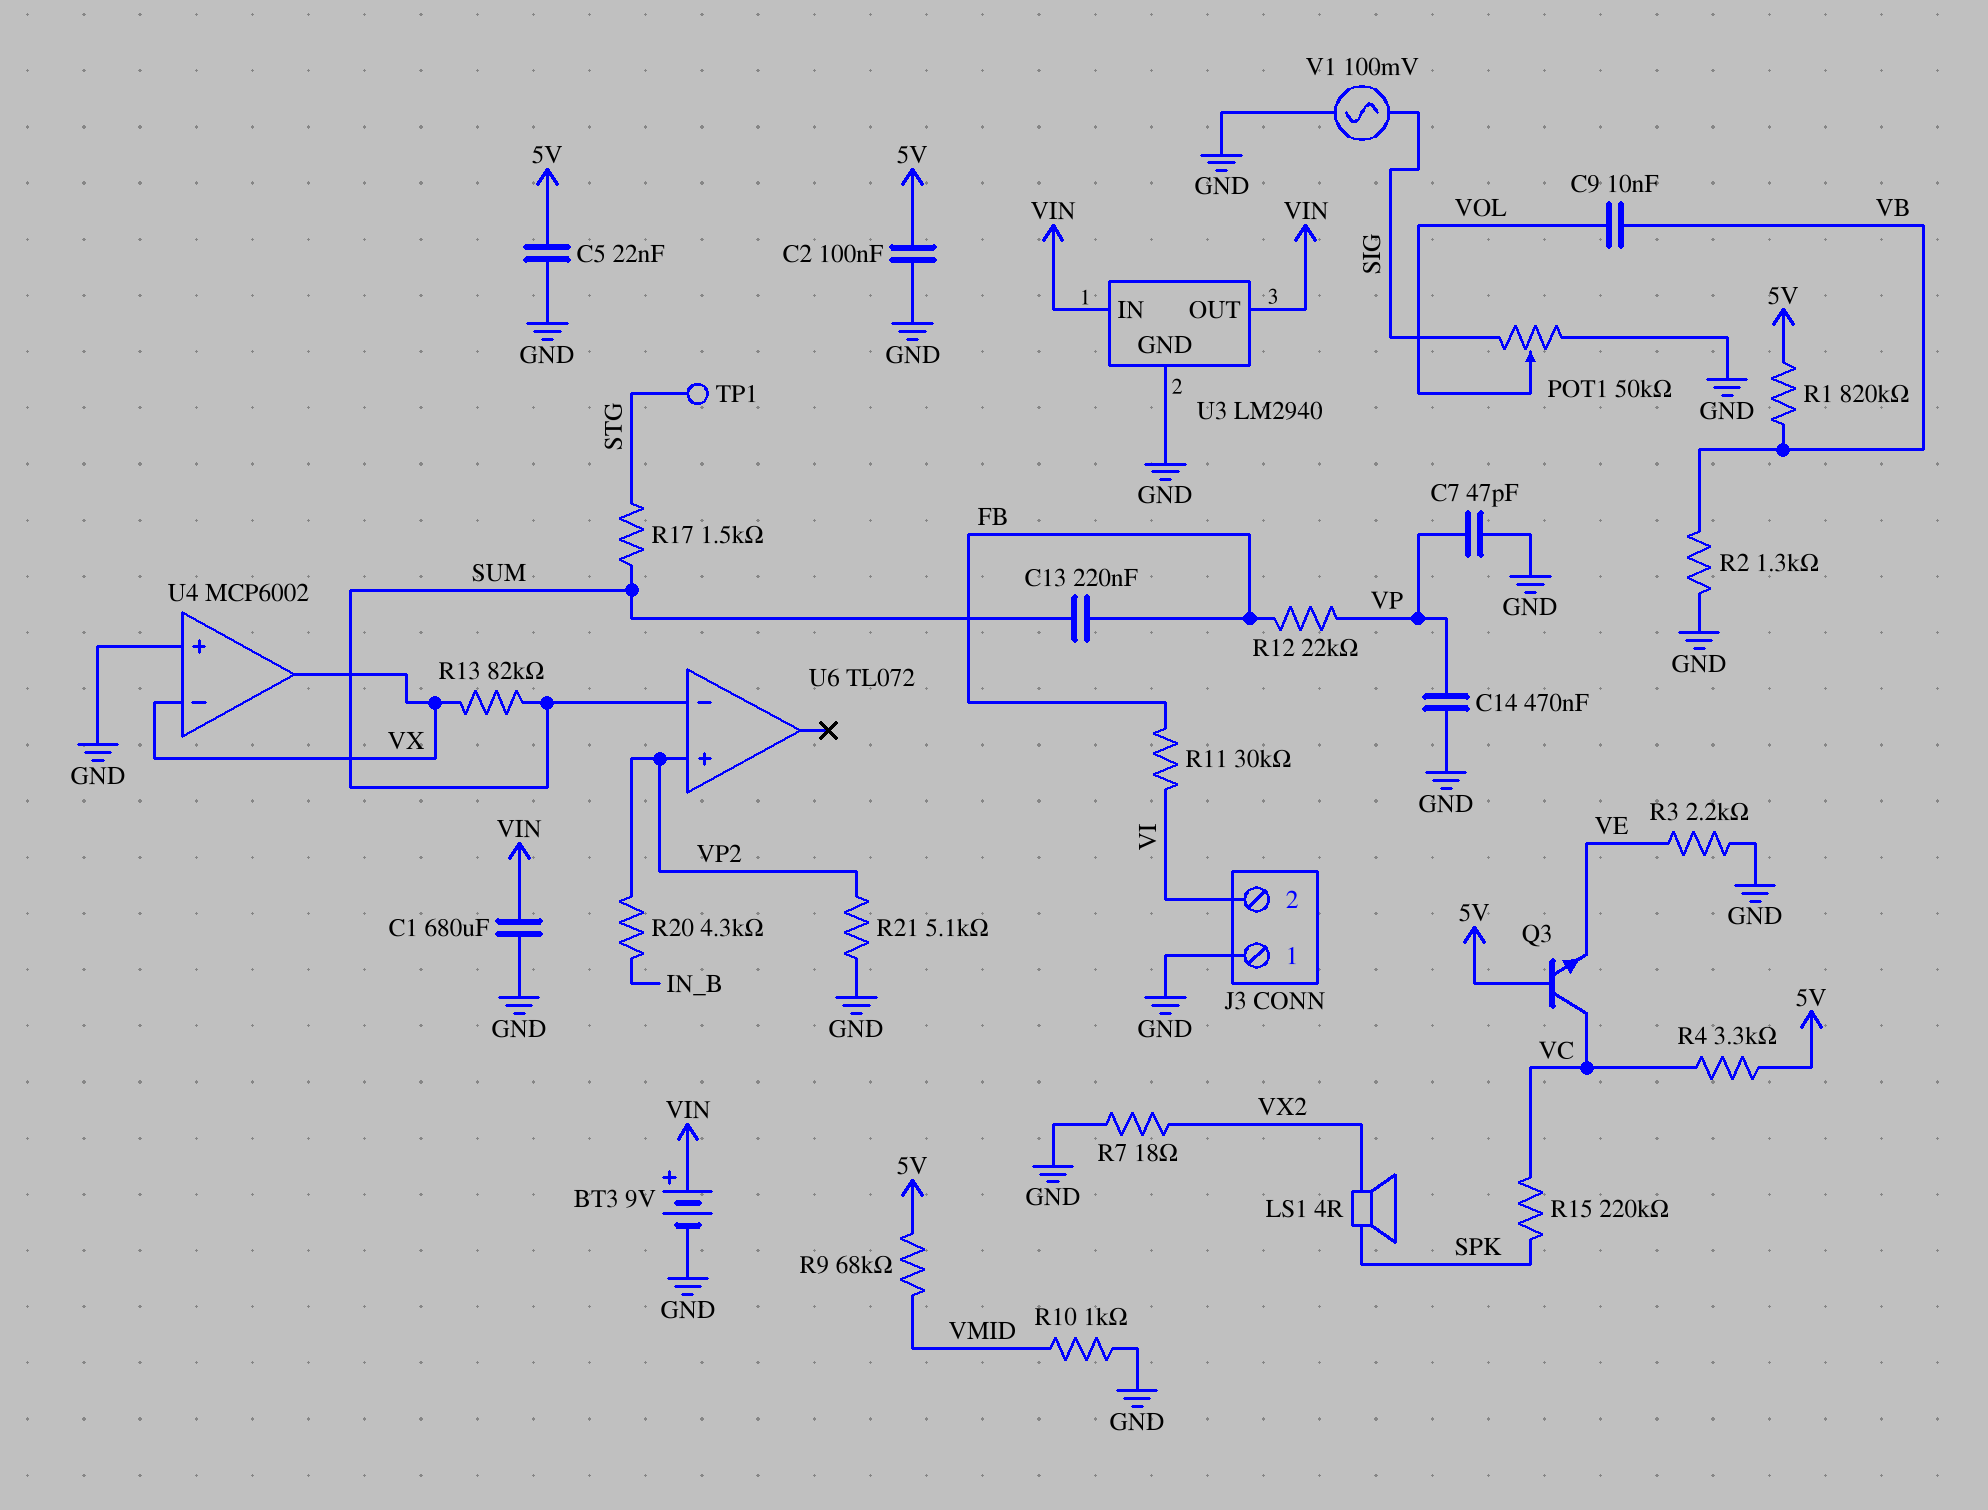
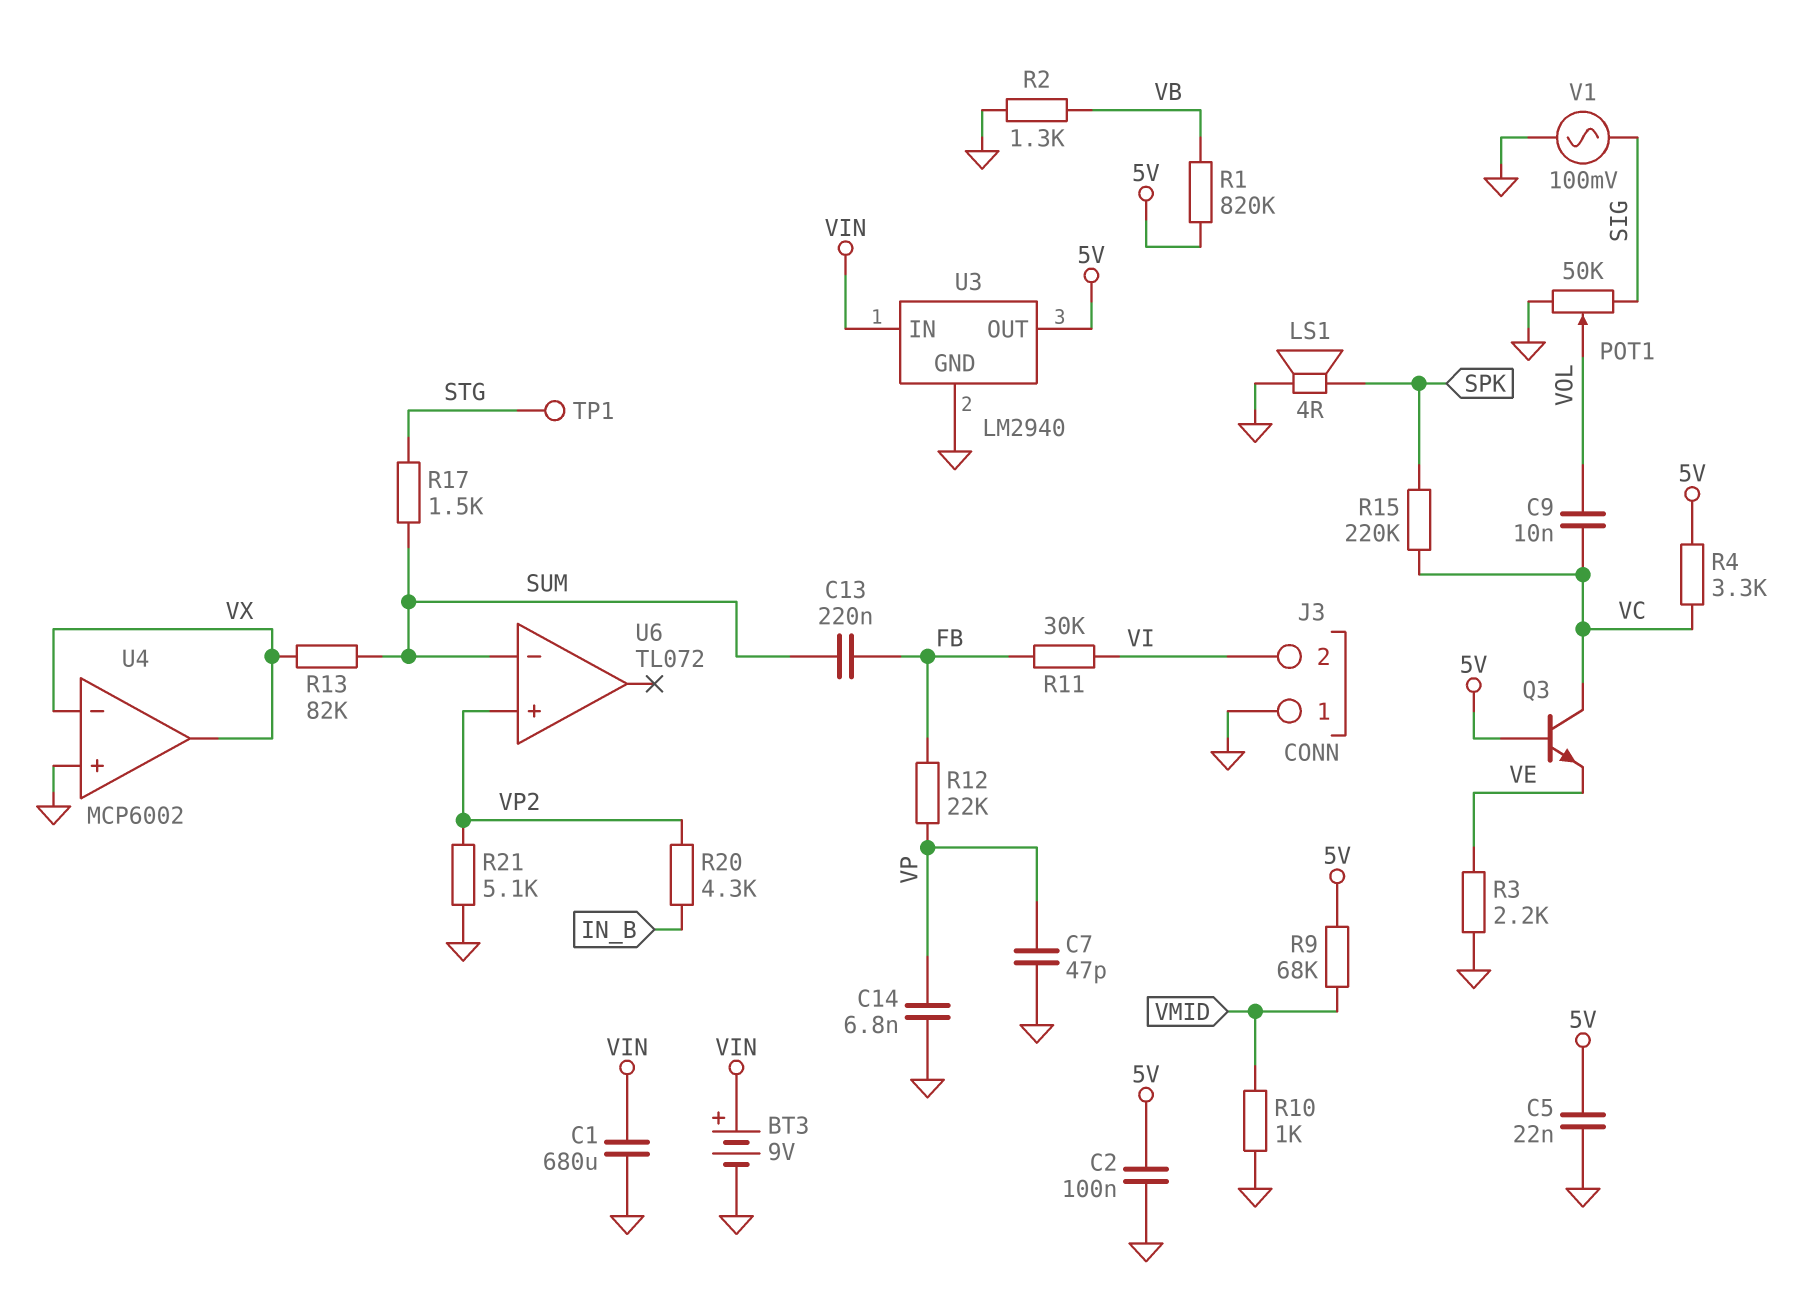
C9: 10nF (VB, VOL) -> 10nF (VC, VOL)
C14: 470nF (GND, VP) -> 6.8nF (GND, VP)
LS1: speaker 4R (SPK, VX2) -> speaker 4R (GND, SPK)
R7: 18 (GND, VX2) -> none
U3 pin OUT: VIN -> 5V

